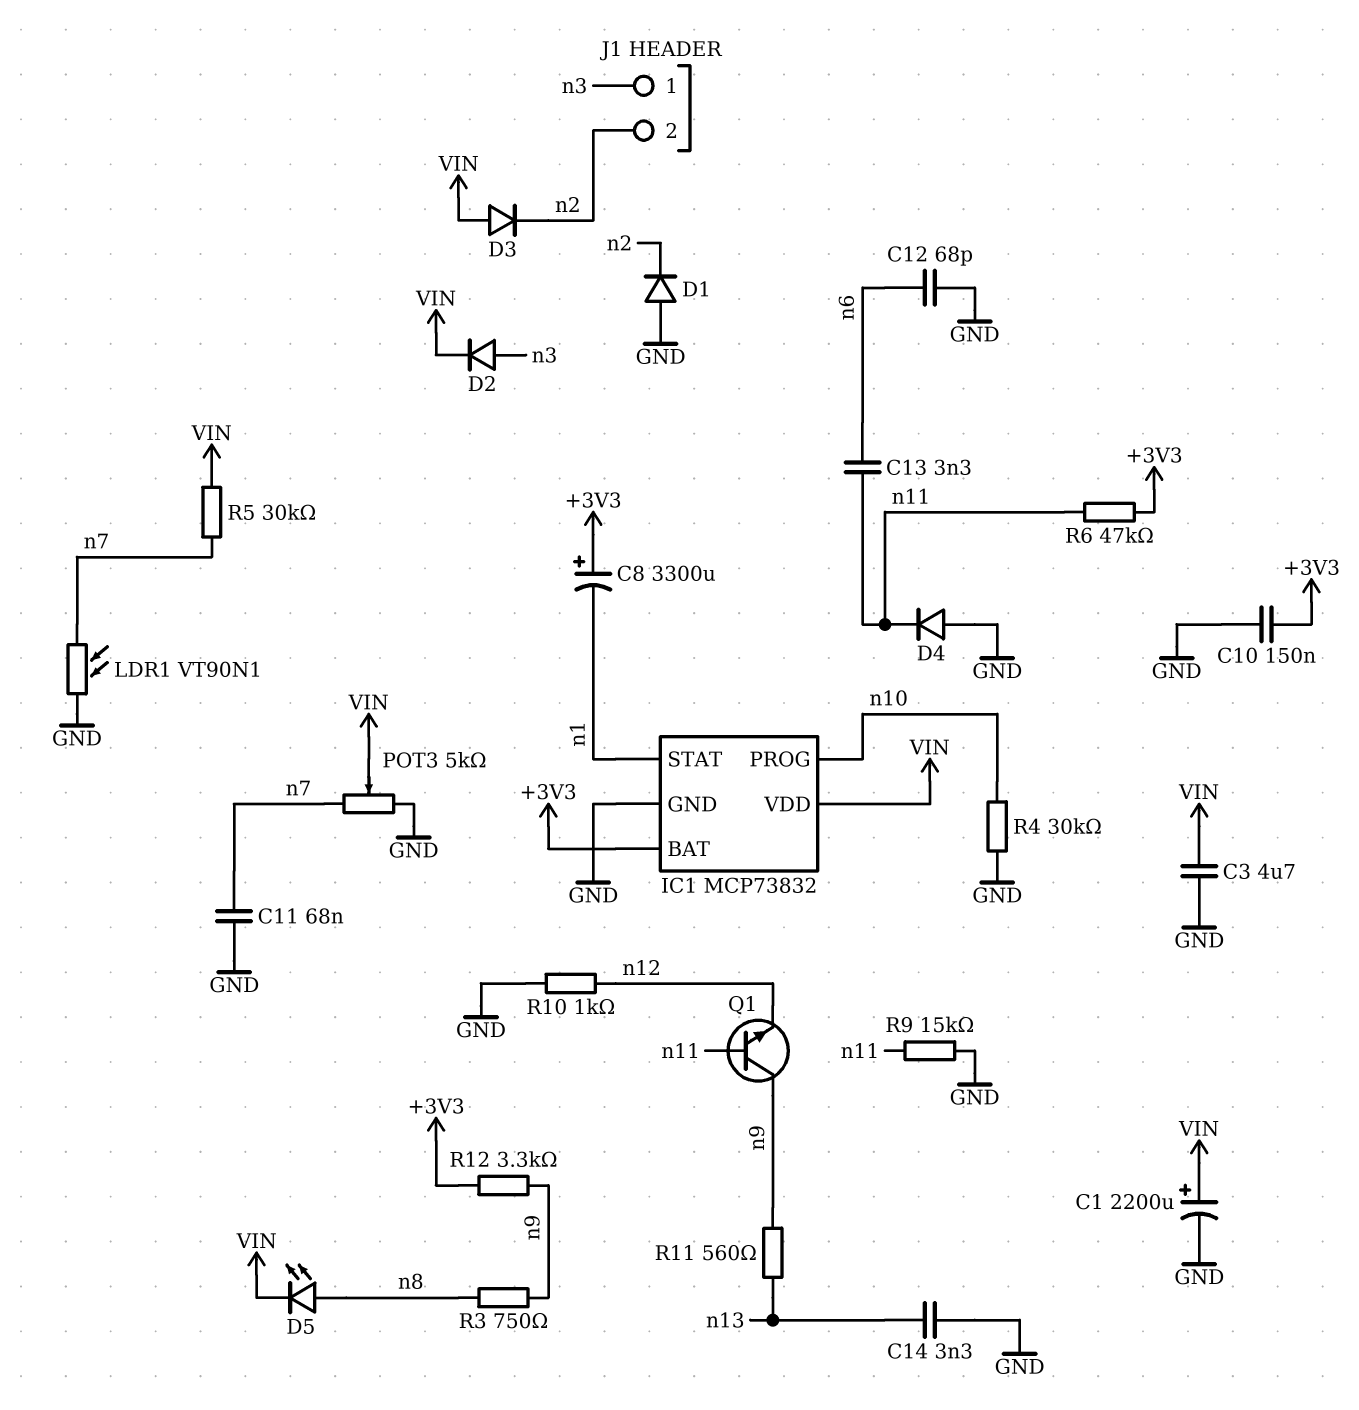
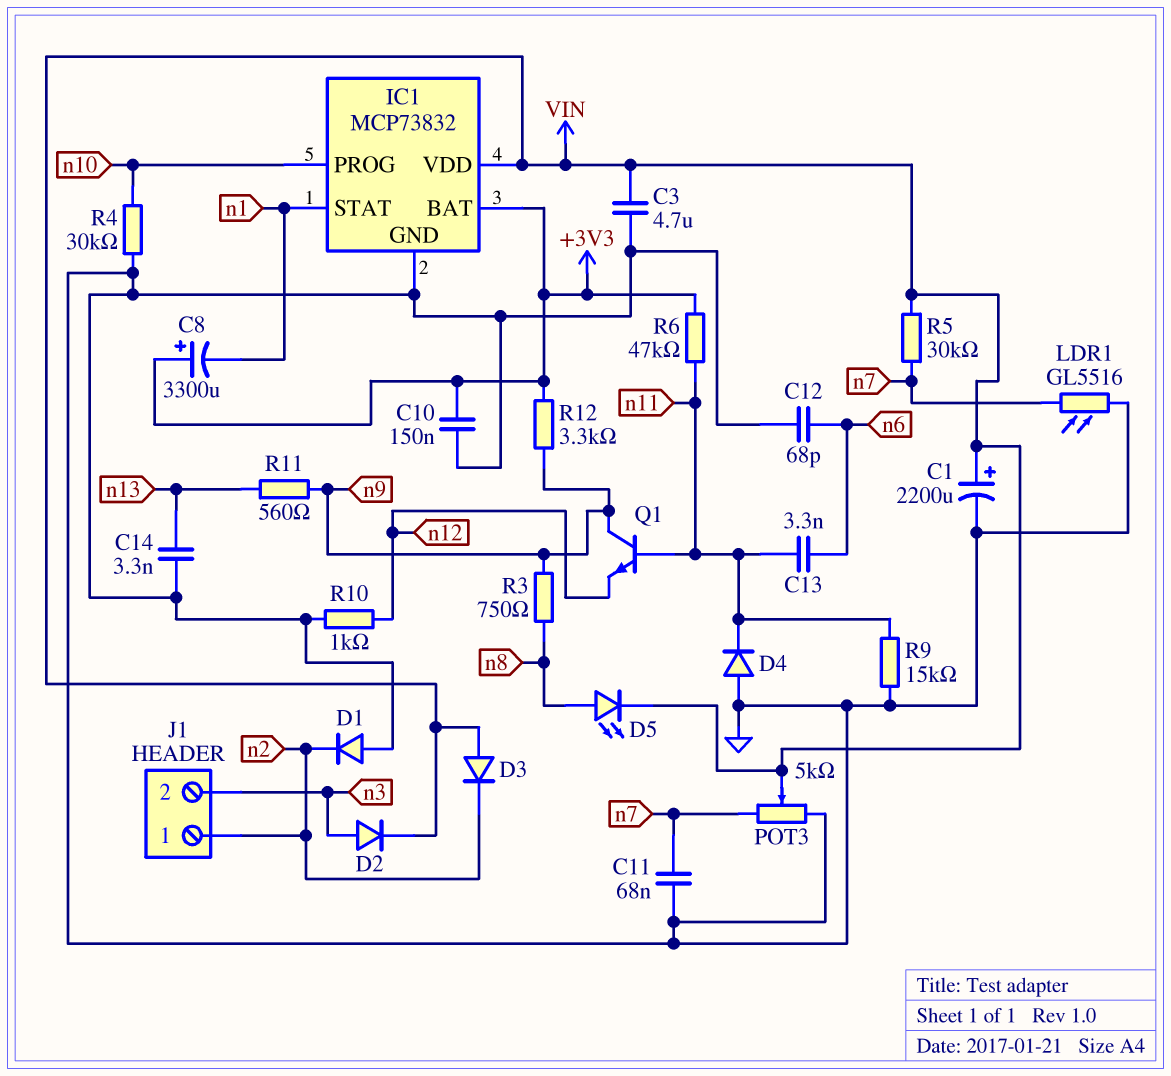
J1 pin 1: n3 -> n2
J1 pin 2: n2 -> n3
LDR1: VT90N1 (GND, n7) -> GL5516 (GND, n7)

